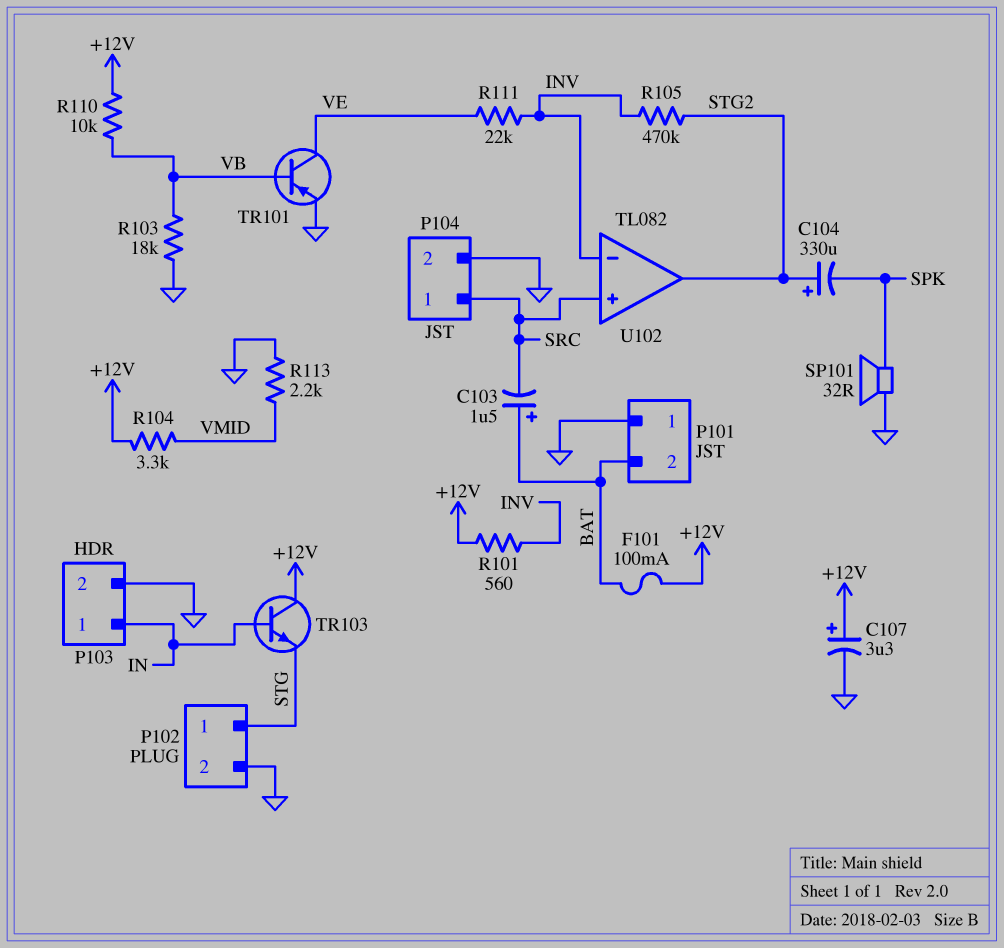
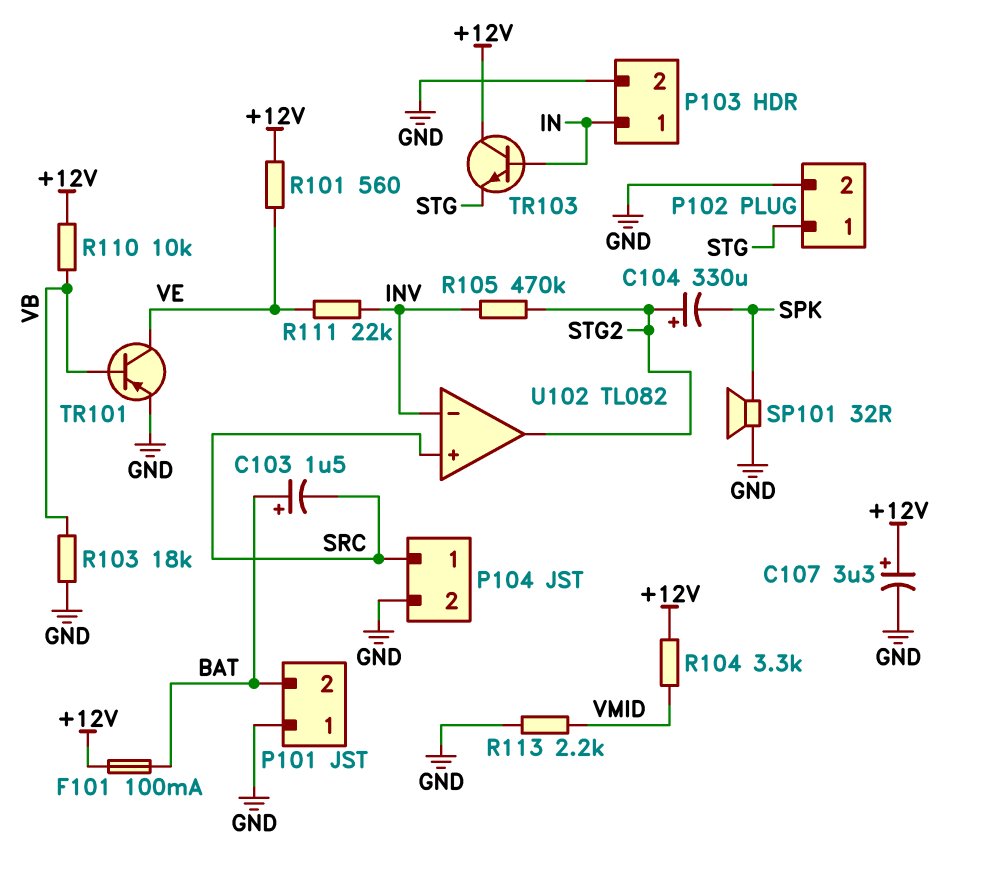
R101: 560 (+12V, INV) -> 560 (+12V, VE)

